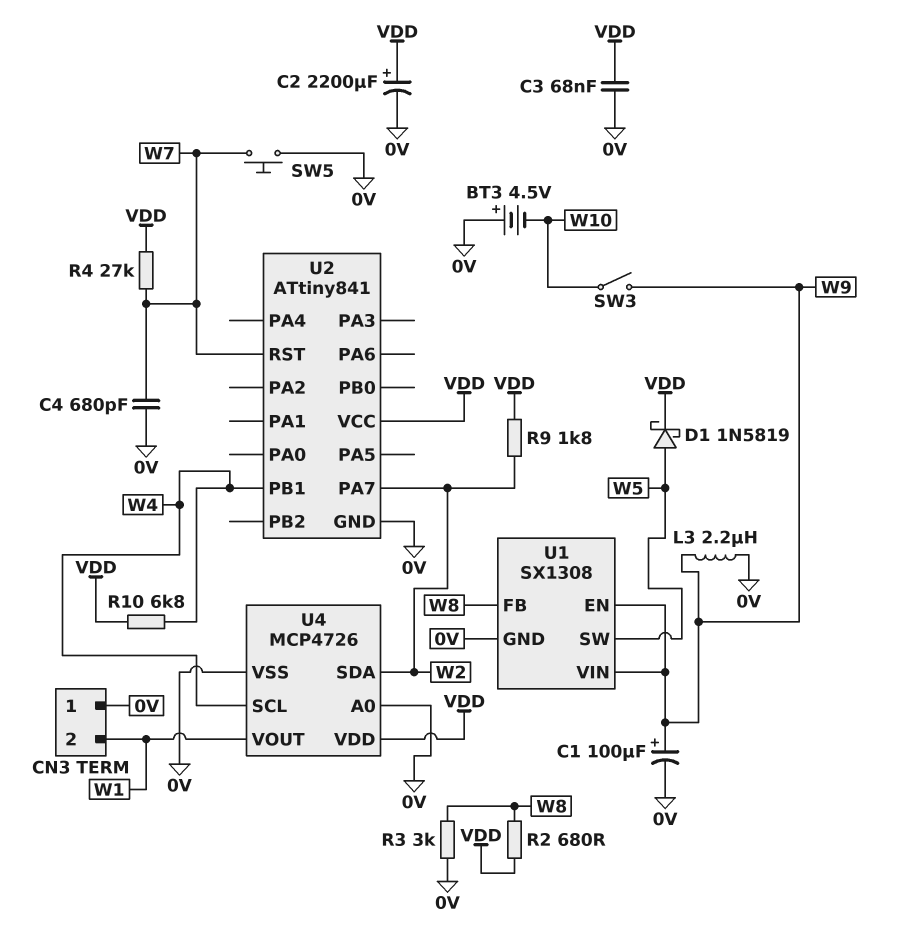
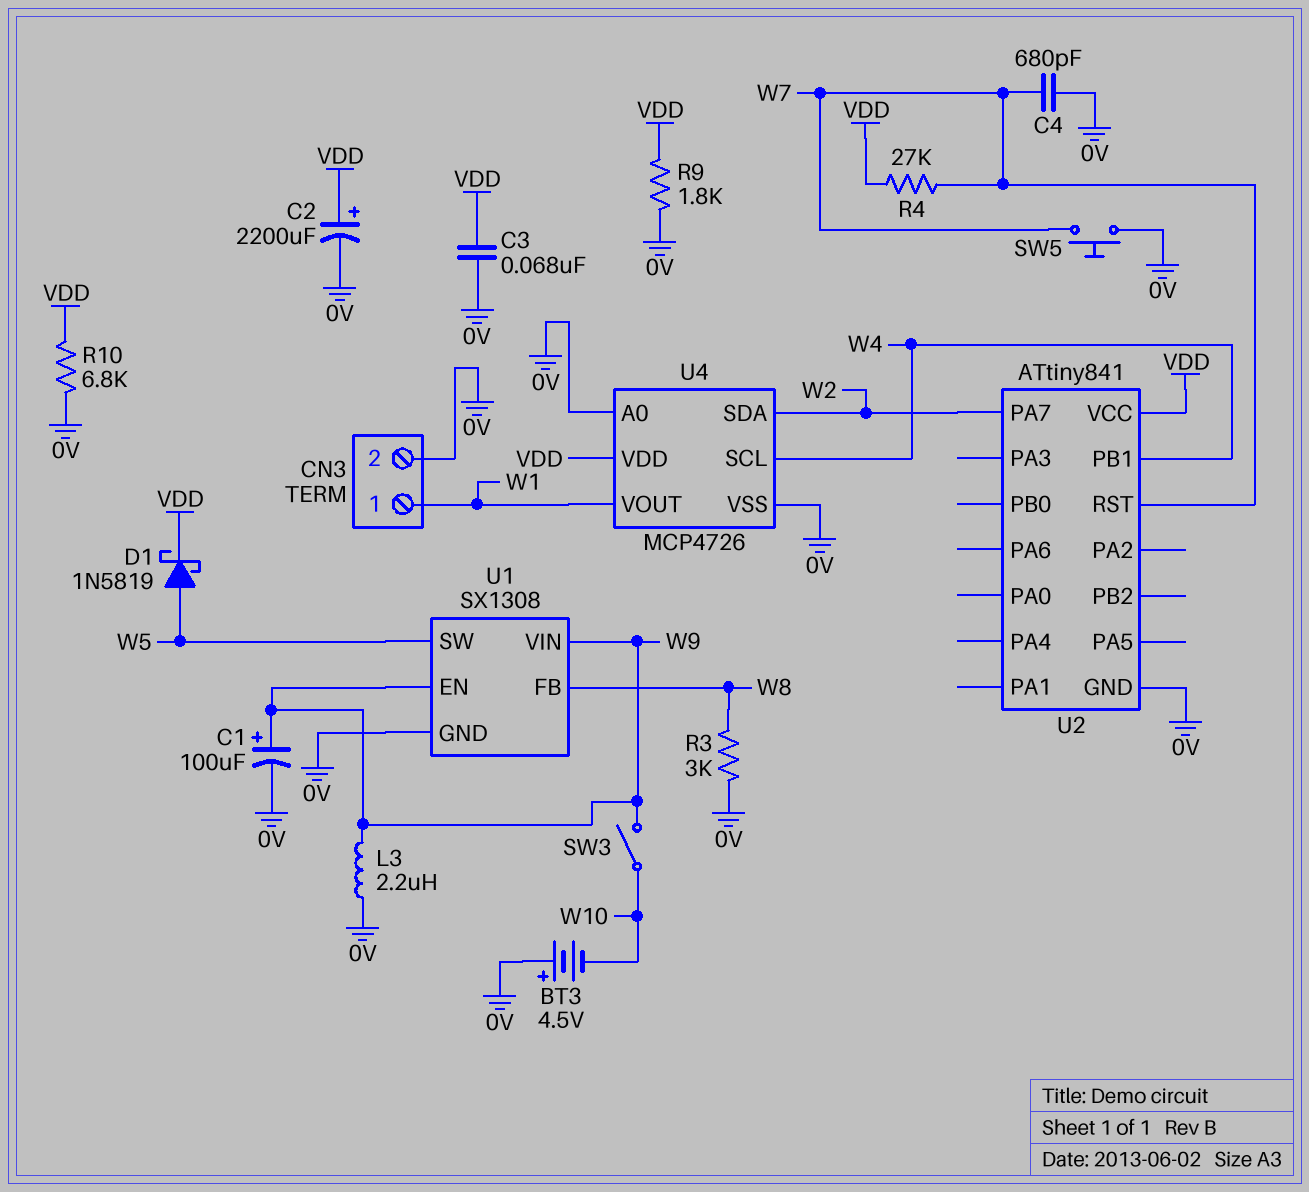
CN3 pin 1: 0V -> W1
CN3 pin 2: W1 -> 0V
R2: 680 (VDD, W8) -> none
R9: 1.8k (VDD, W2) -> 1.8k (0V, VDD)
R10: 6.8k (VDD, W4) -> 6.8k (0V, VDD)

